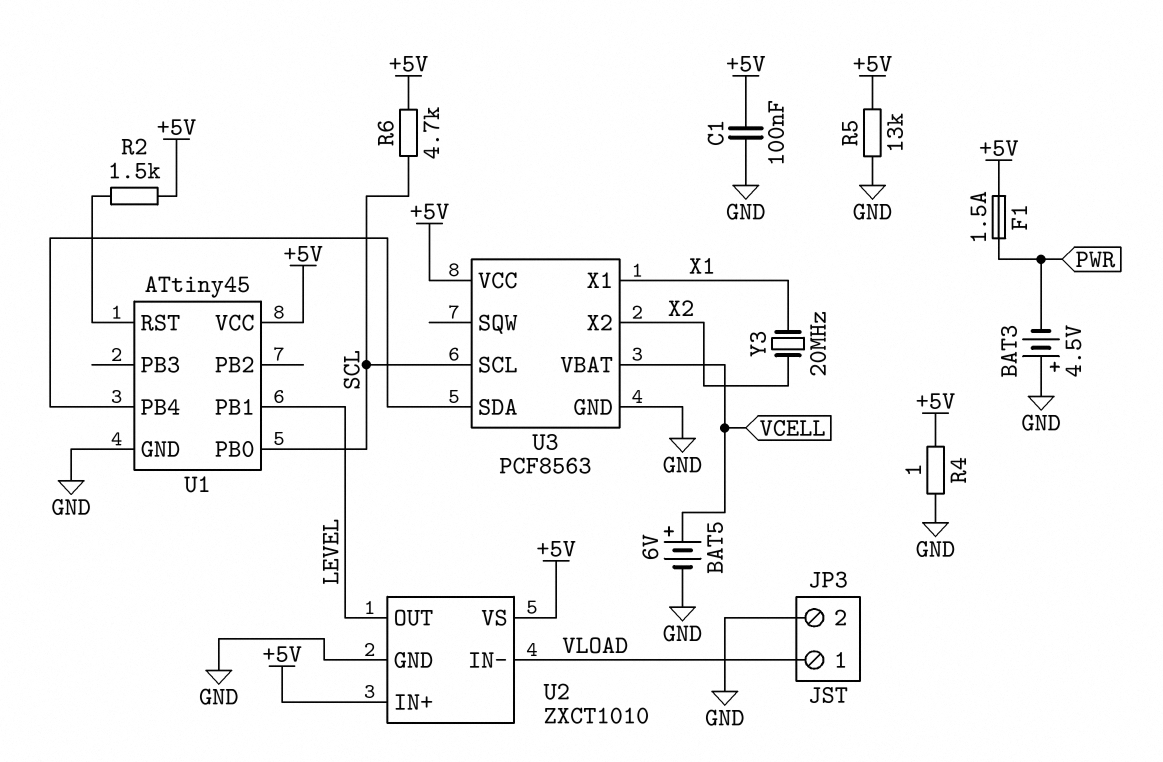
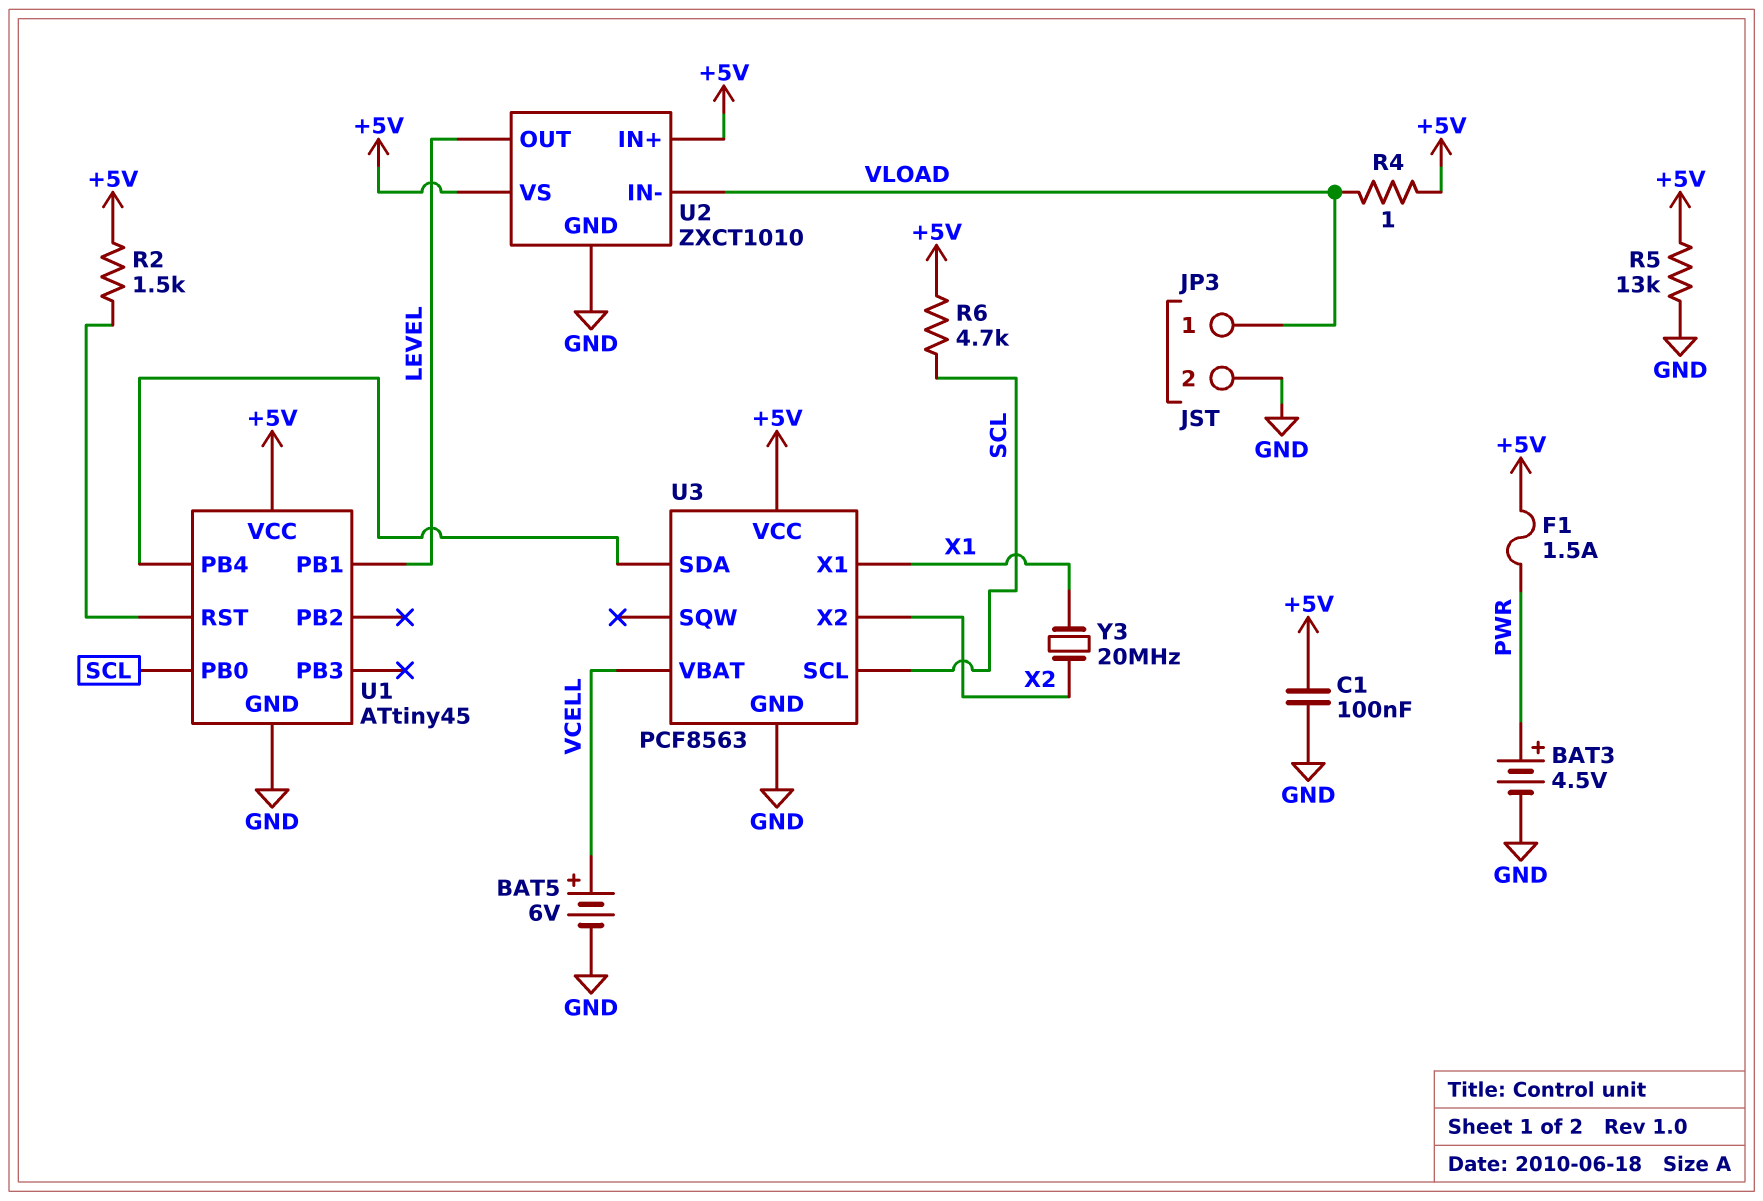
BAT3: 4.5V (plus GND, minus PWR) -> 4.5V (plus PWR, minus GND)
R4: 1 (+5V, GND) -> 1 (+5V, VLOAD)

